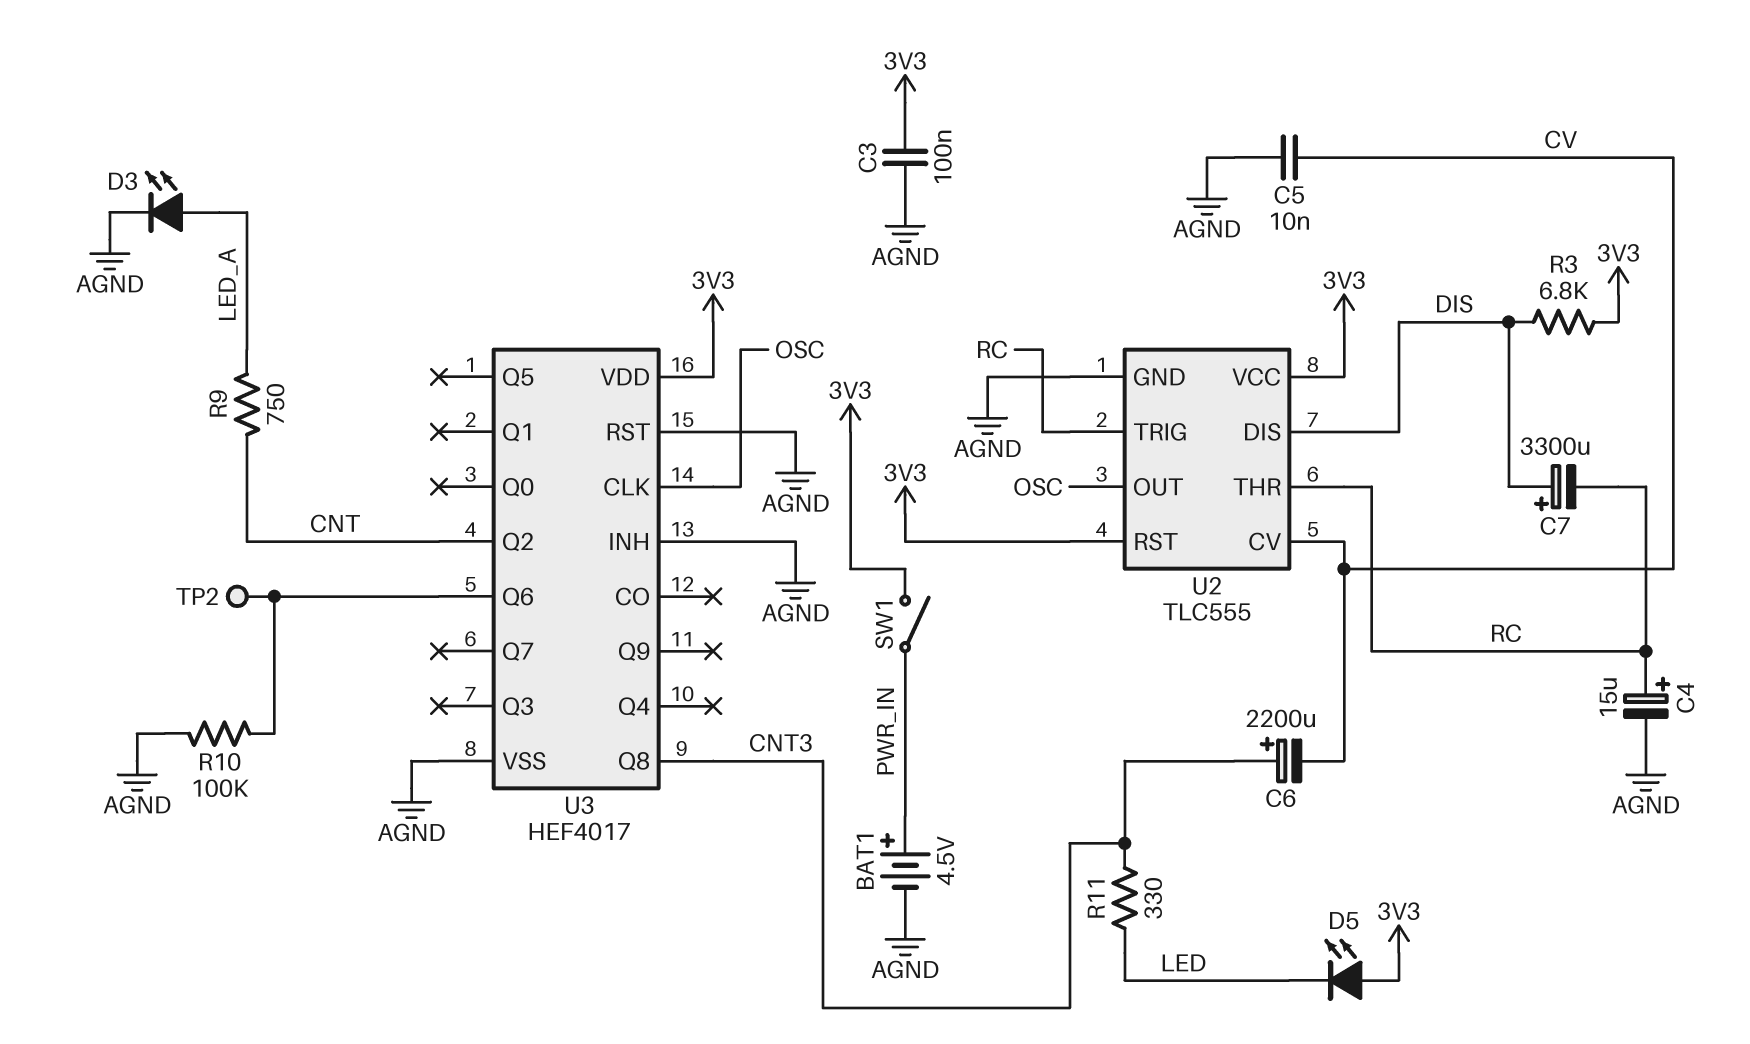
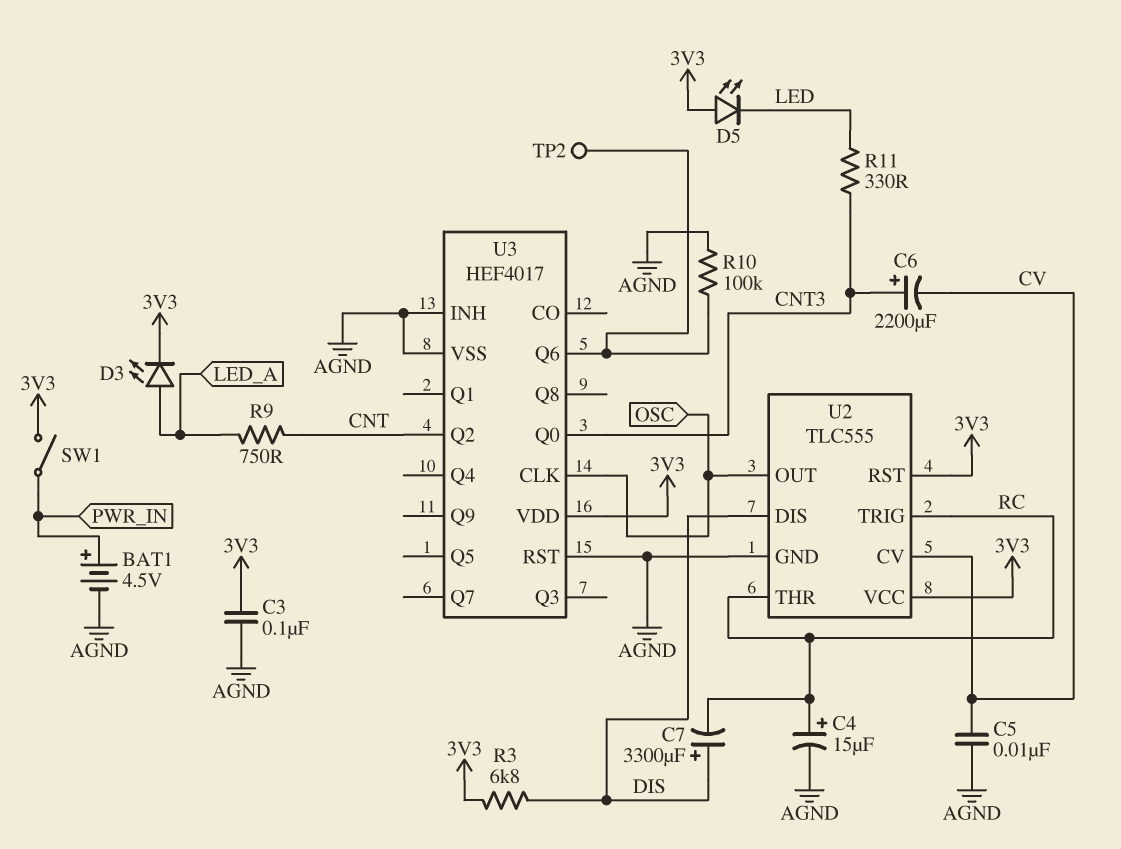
D3: LED (A LED_A, K AGND) -> LED (A LED_A, K 3V3)
U3 pin Q0: none -> CNT3
U3 pin Q8: CNT3 -> none

